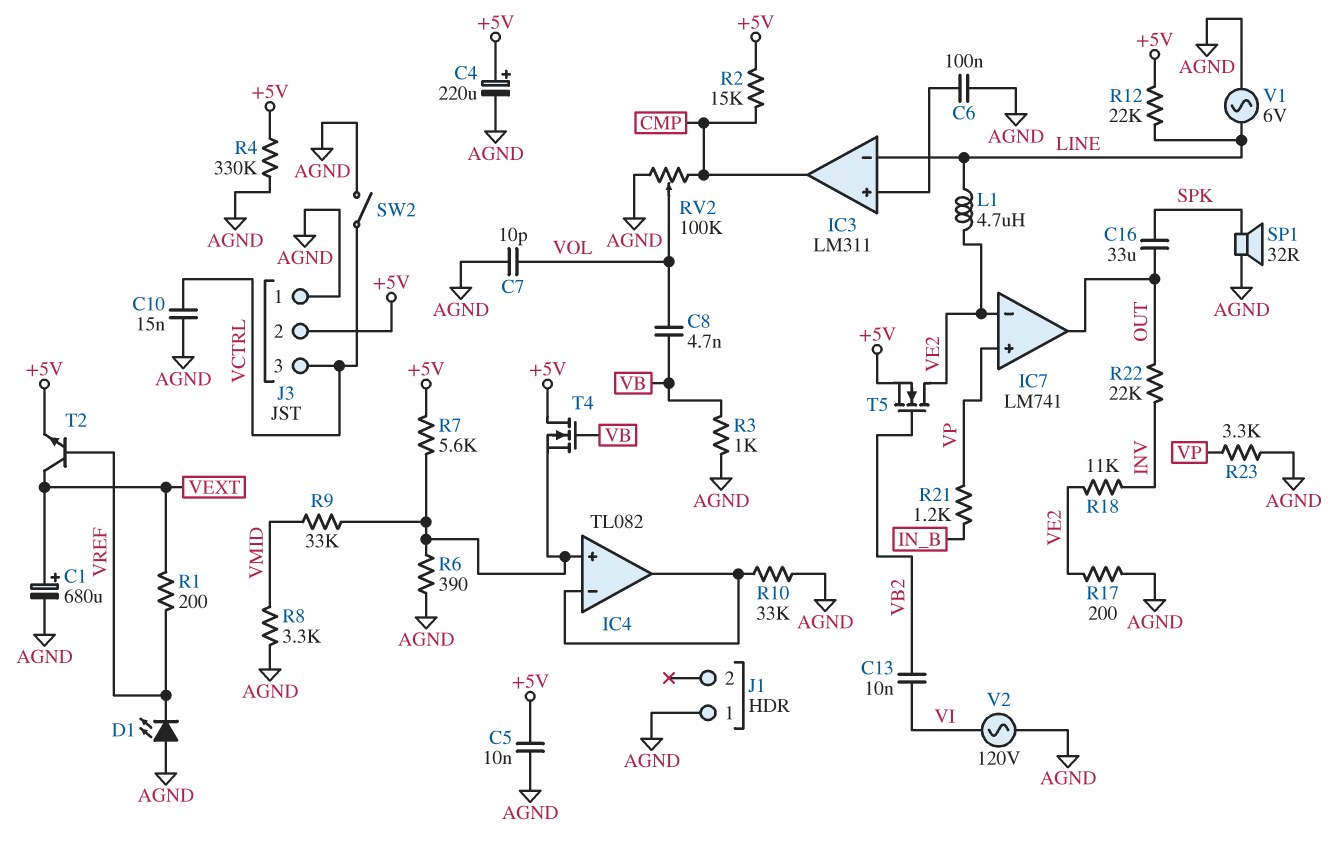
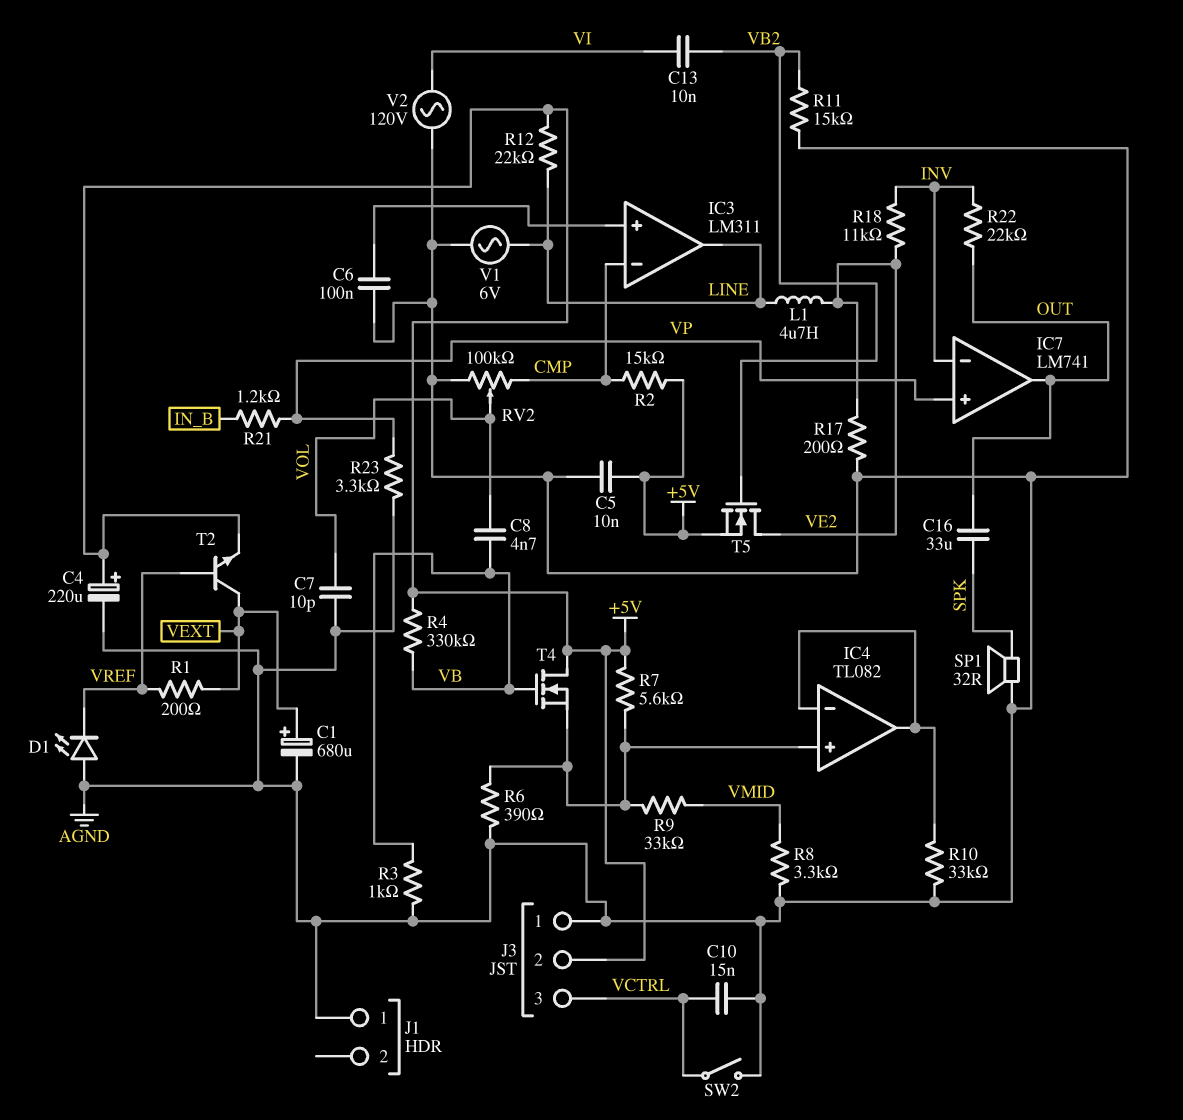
IC3 pin in-: LINE -> CMP
IC3 pin out: CMP -> LINE
IC7 pin in-: VE2 -> INV
R4: 330k (+5V, AGND) -> 330k (+5V, VB)
R11: none -> 15k (AGND, VB2)

